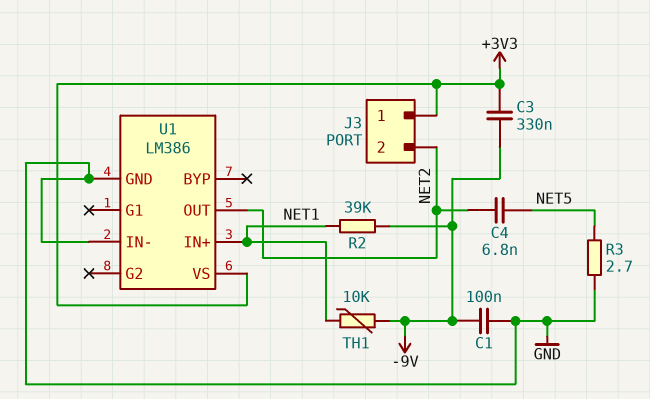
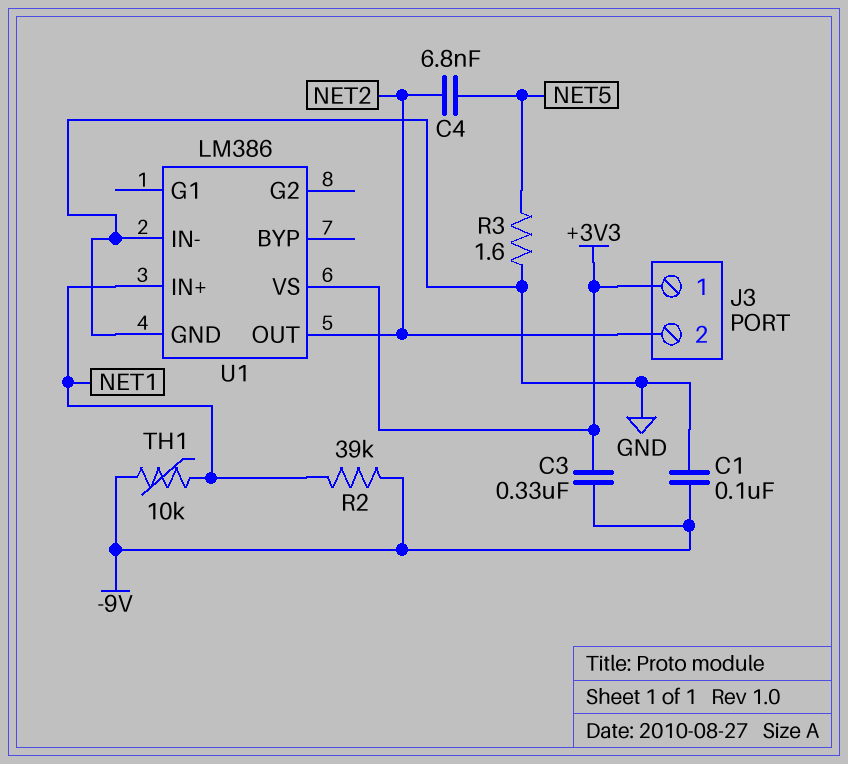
R3: 2.7 (GND, NET5) -> 1.6 (GND, NET5)

